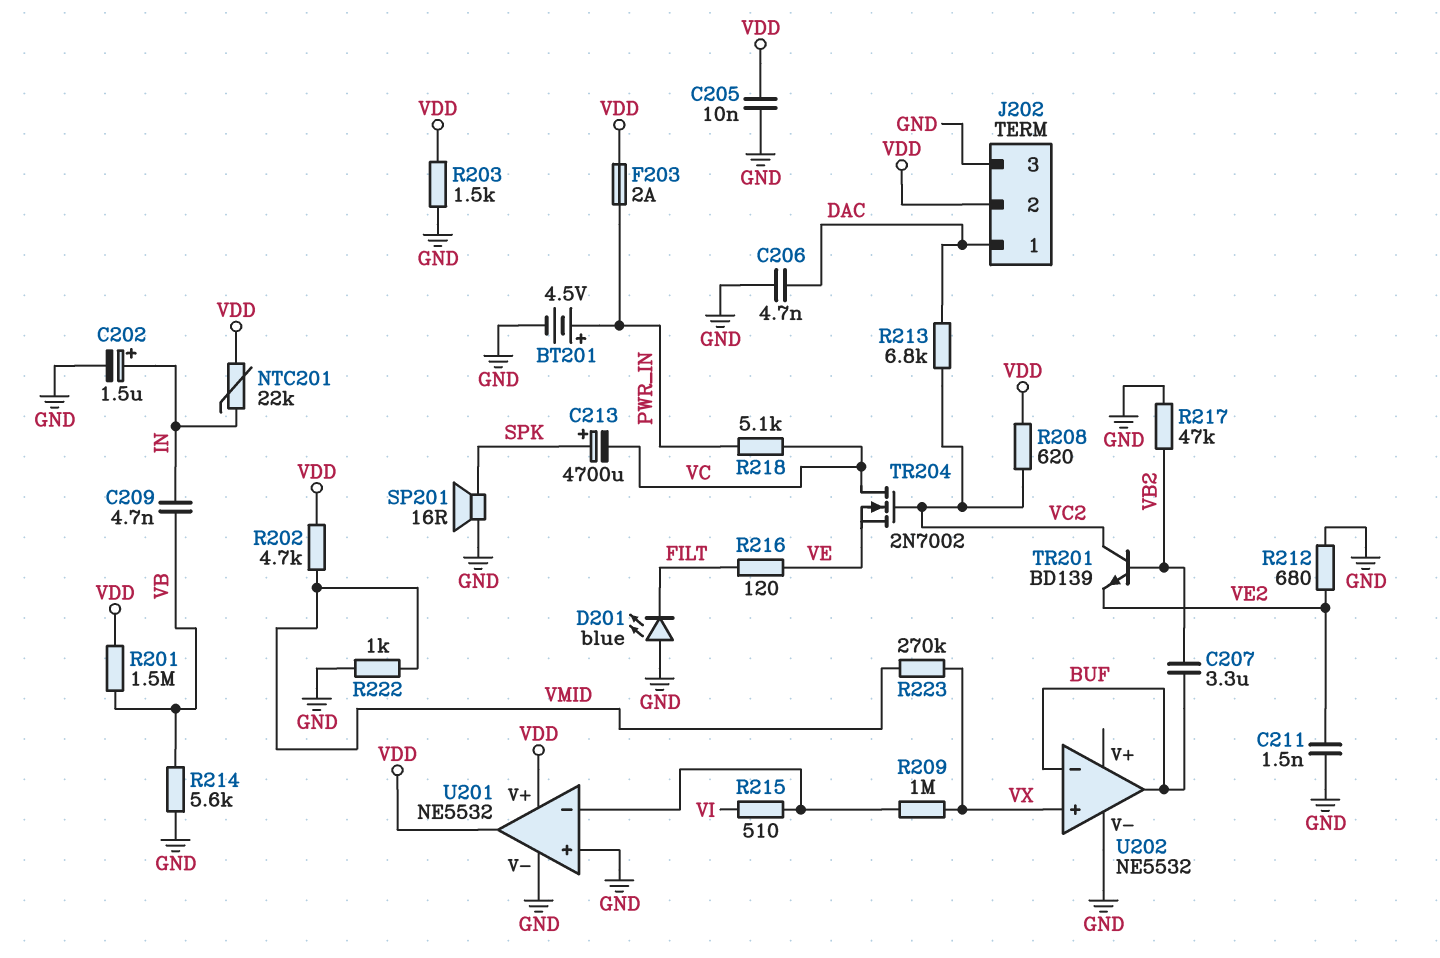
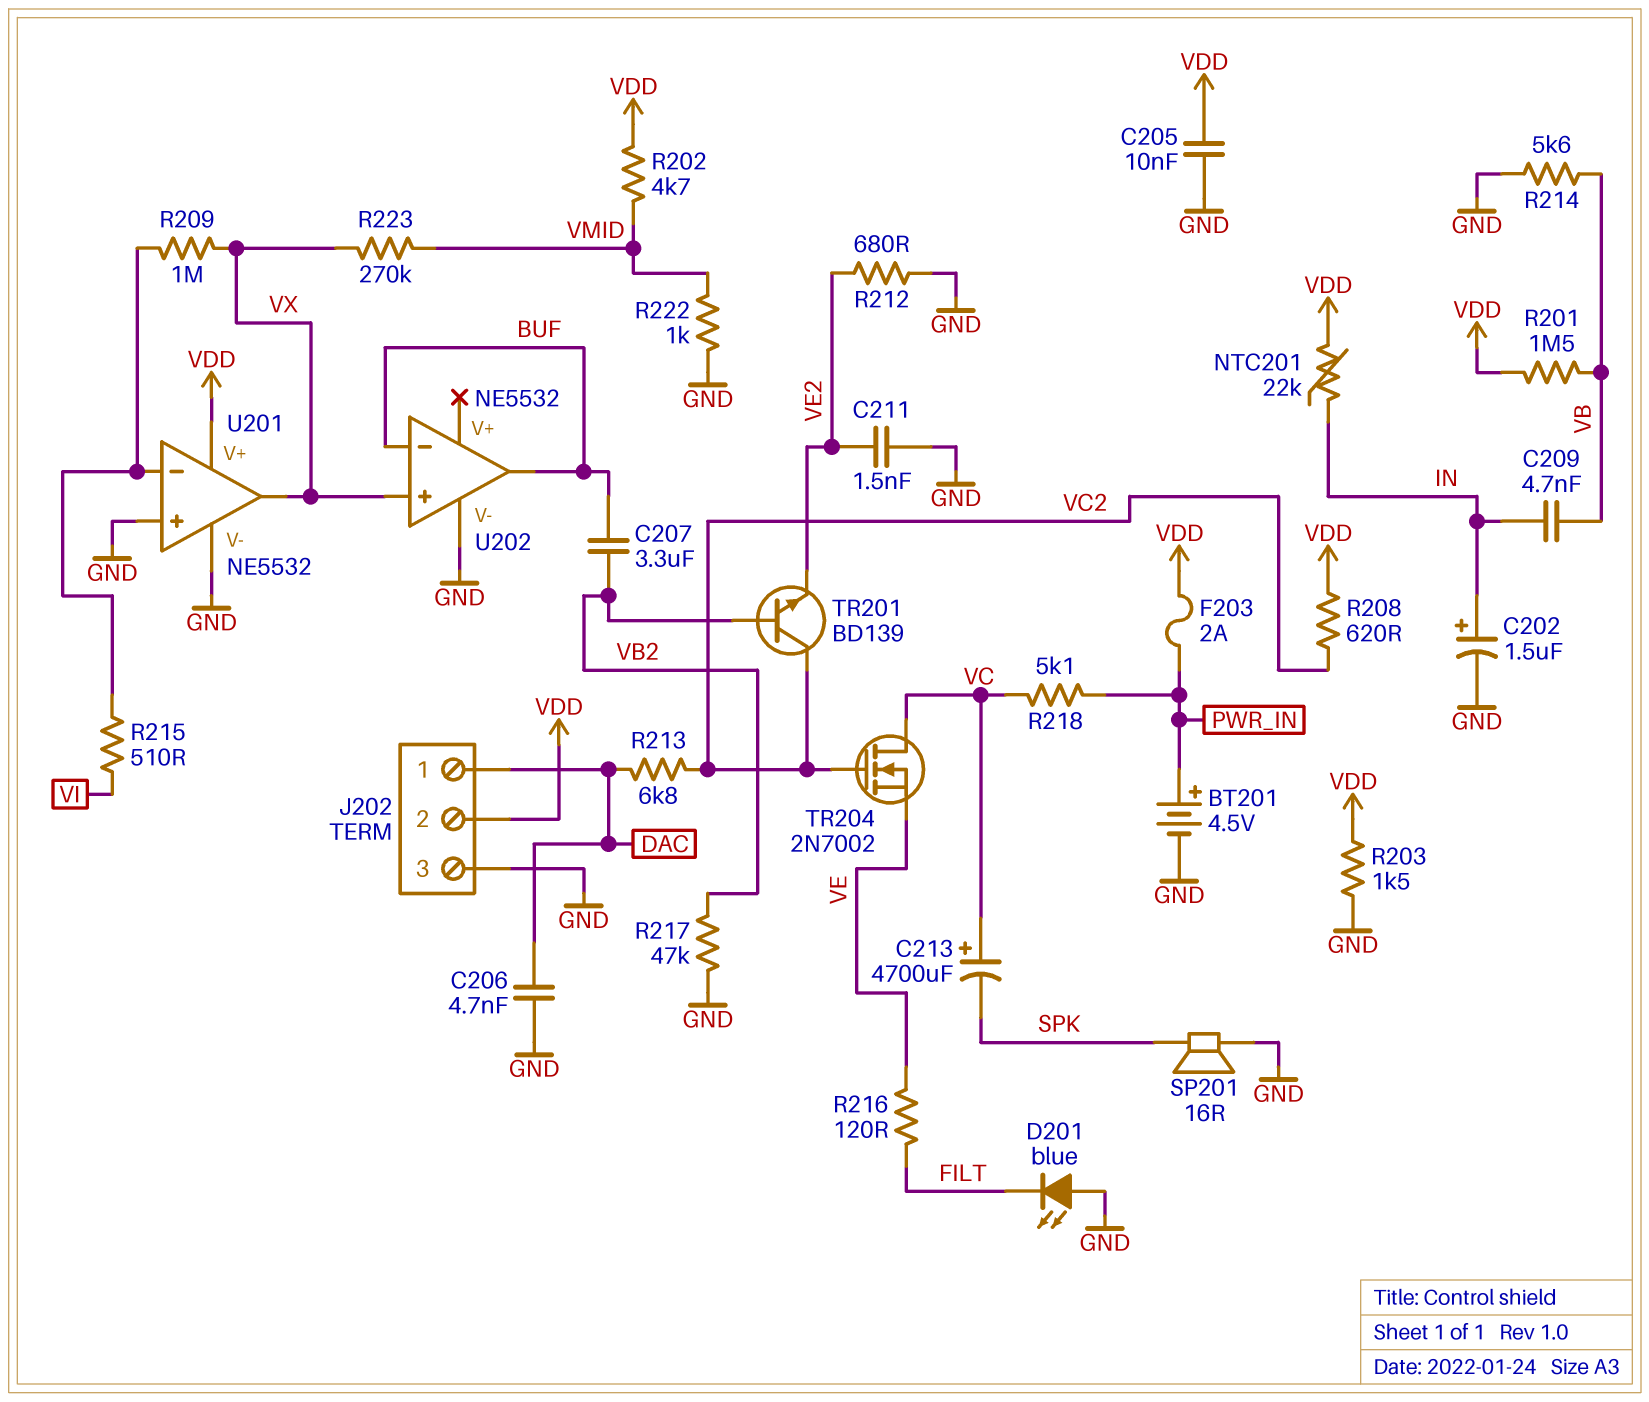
C213: 4700uF (plus SPK, minus VC) -> 4700uF (plus VC, minus SPK)
U201 pin out: VDD -> VX

